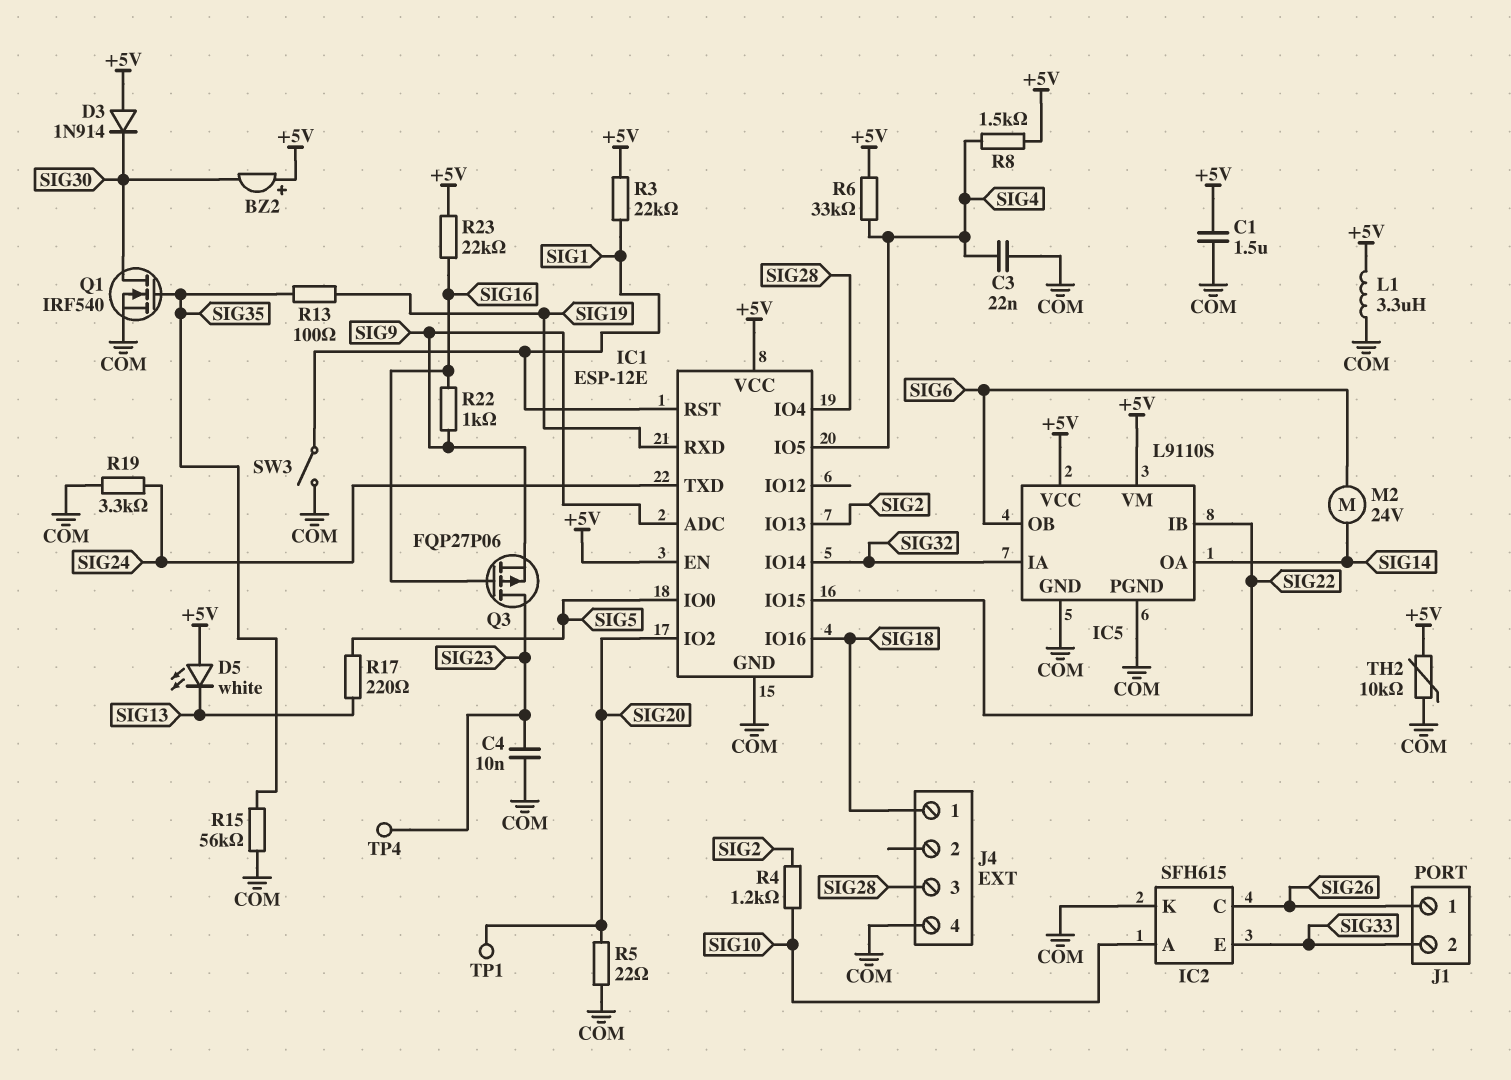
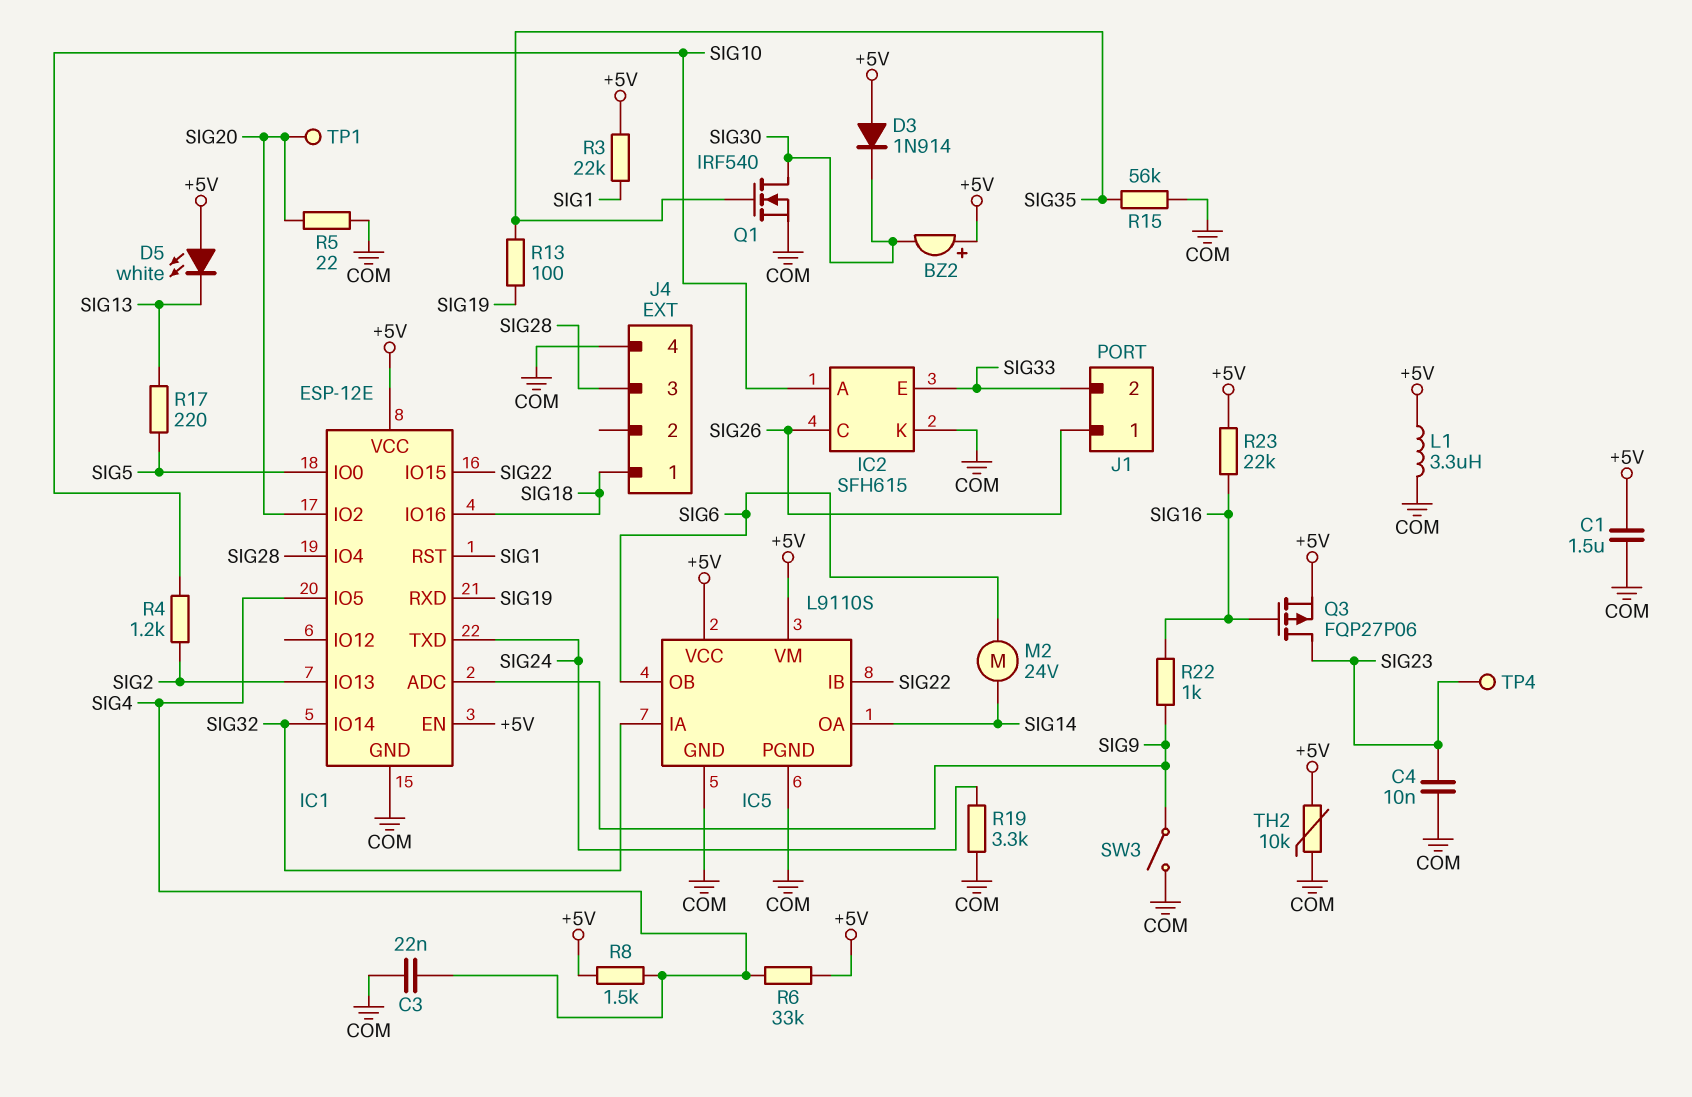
Q3: PMOS FQP27P06 (G SIG16, D SIG23, S SIG9) -> PMOS FQP27P06 (G SIG16, D SIG23, S +5V)
SW3: switch (COM, SIG1) -> switch (COM, SIG9)

